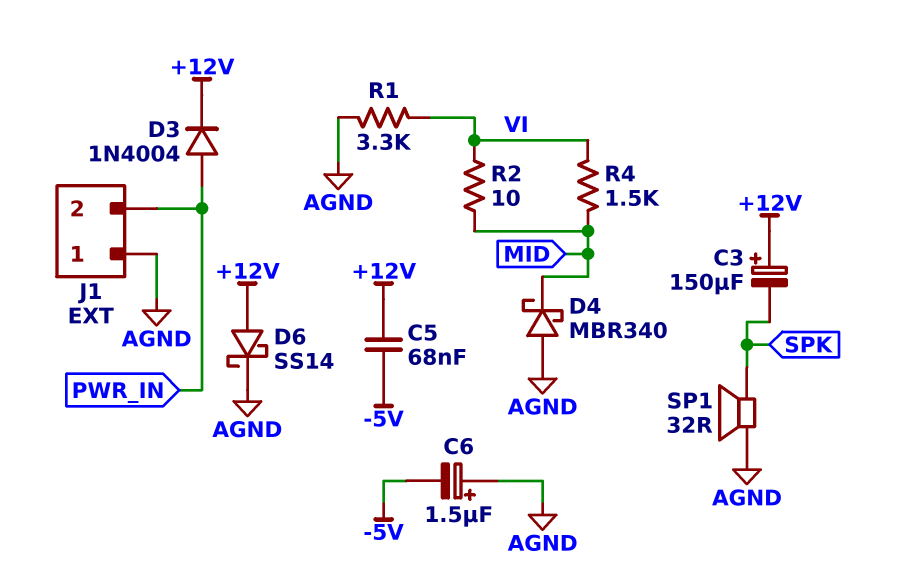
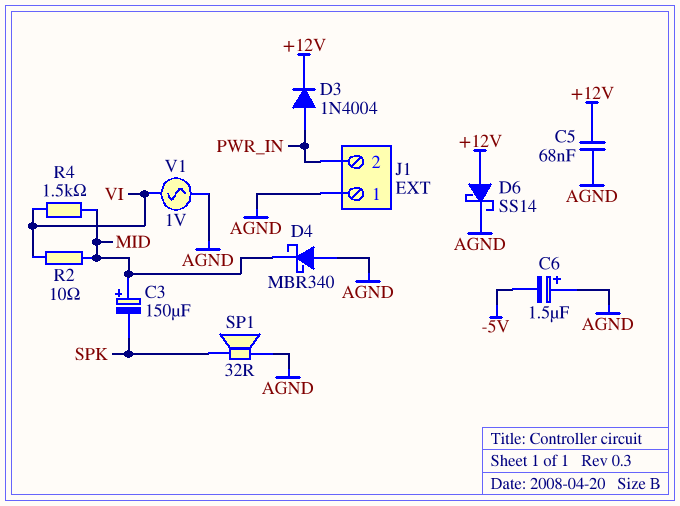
C3: 150uF (plus +12V, minus SPK) -> 150uF (plus MID, minus SPK)
C5: 68nF (+12V, -5V) -> 68nF (+12V, AGND)
R1: 3.3k (AGND, VI) -> none
V1: none -> AC 1V (AGND, VI)

